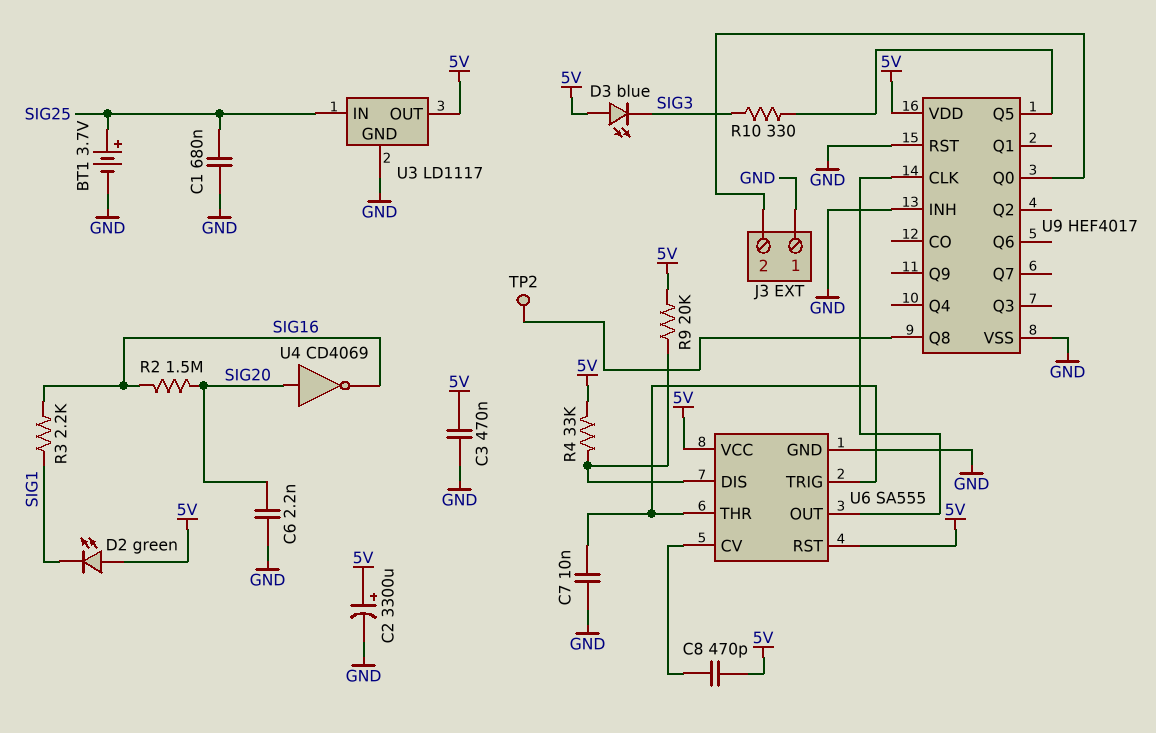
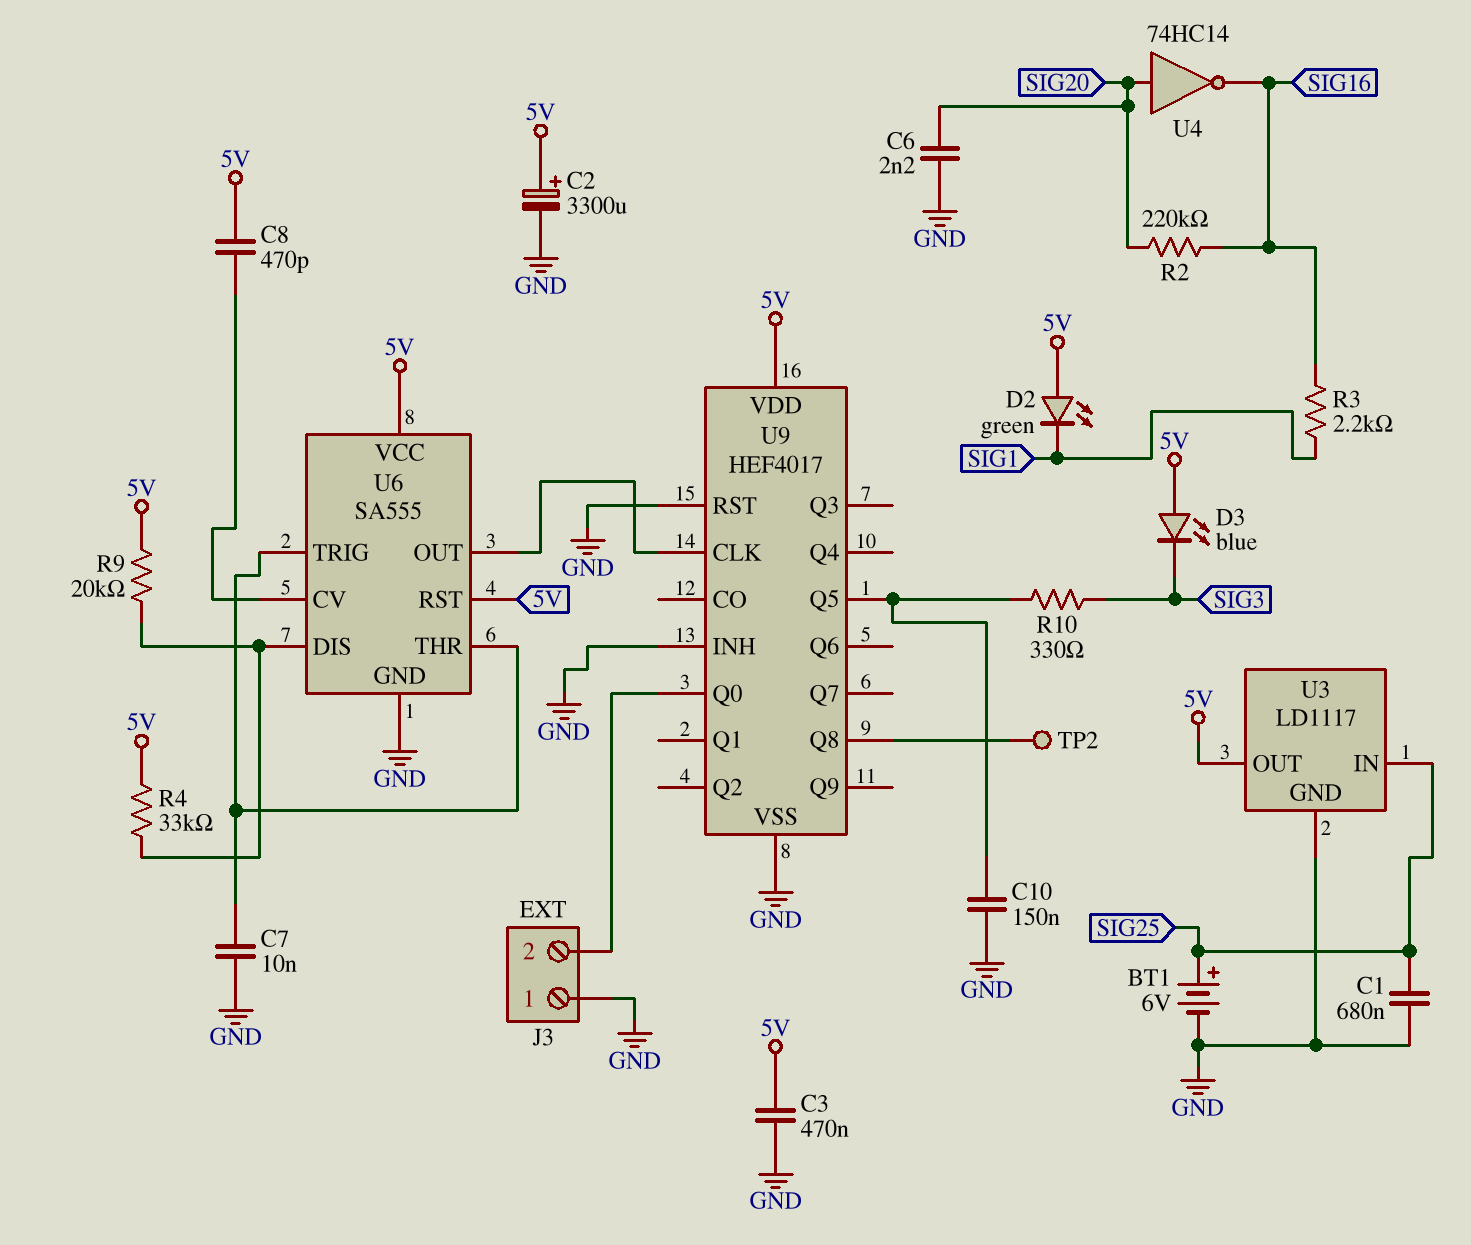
BT1: 3.7V (plus SIG25, minus GND) -> 6V (plus SIG25, minus GND)
C10: none -> 150nF (GND, U9/Q5)
R2: 1.5M (SIG16, SIG20) -> 220k (SIG16, SIG20)
U4: NOT CD4069 (in SIG20, out SIG16) -> NOT 74HC14 (in SIG20, out SIG16)

